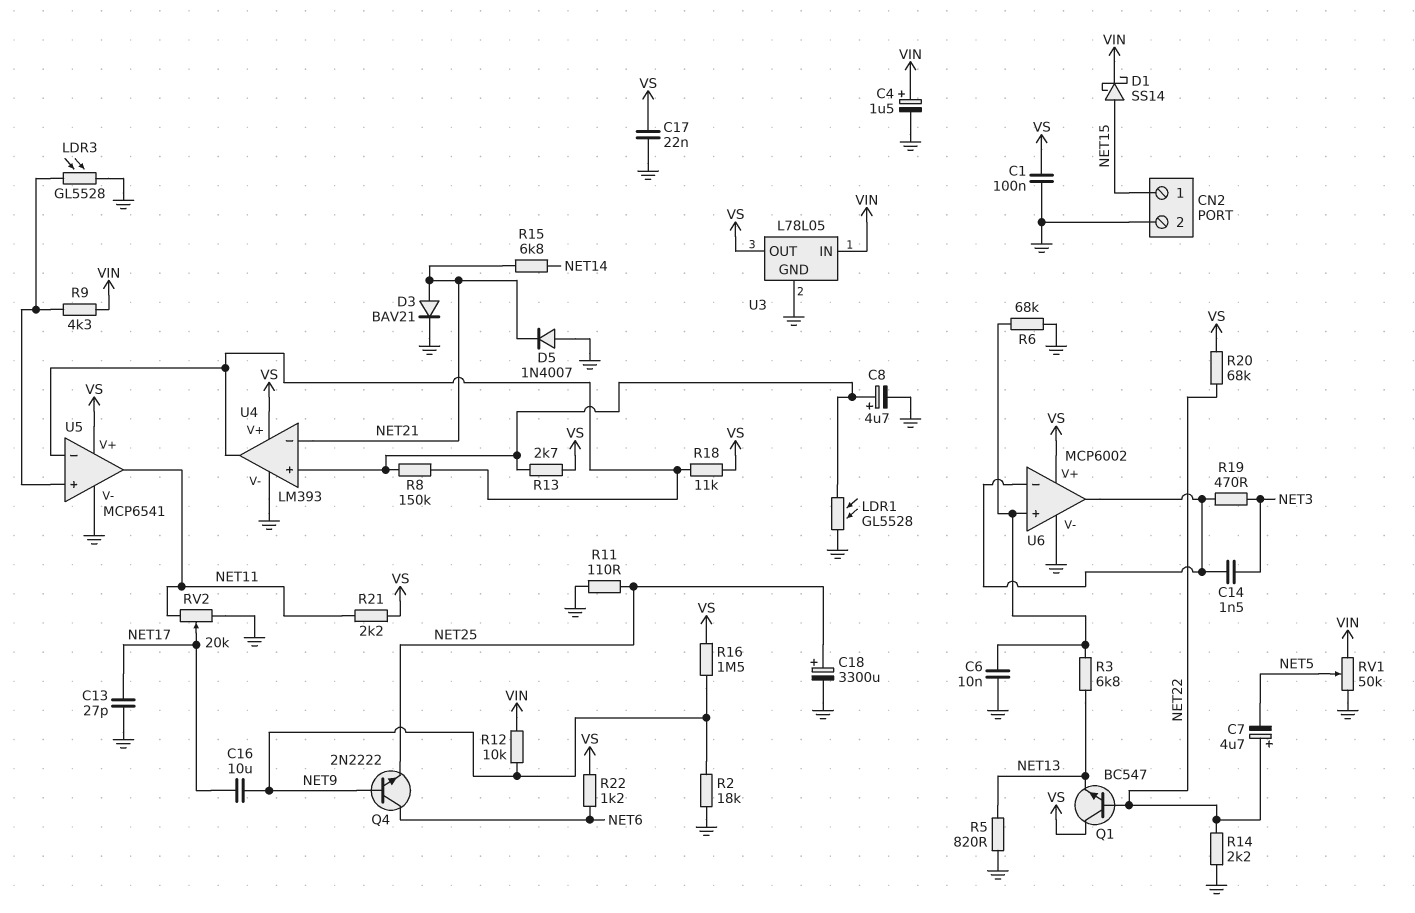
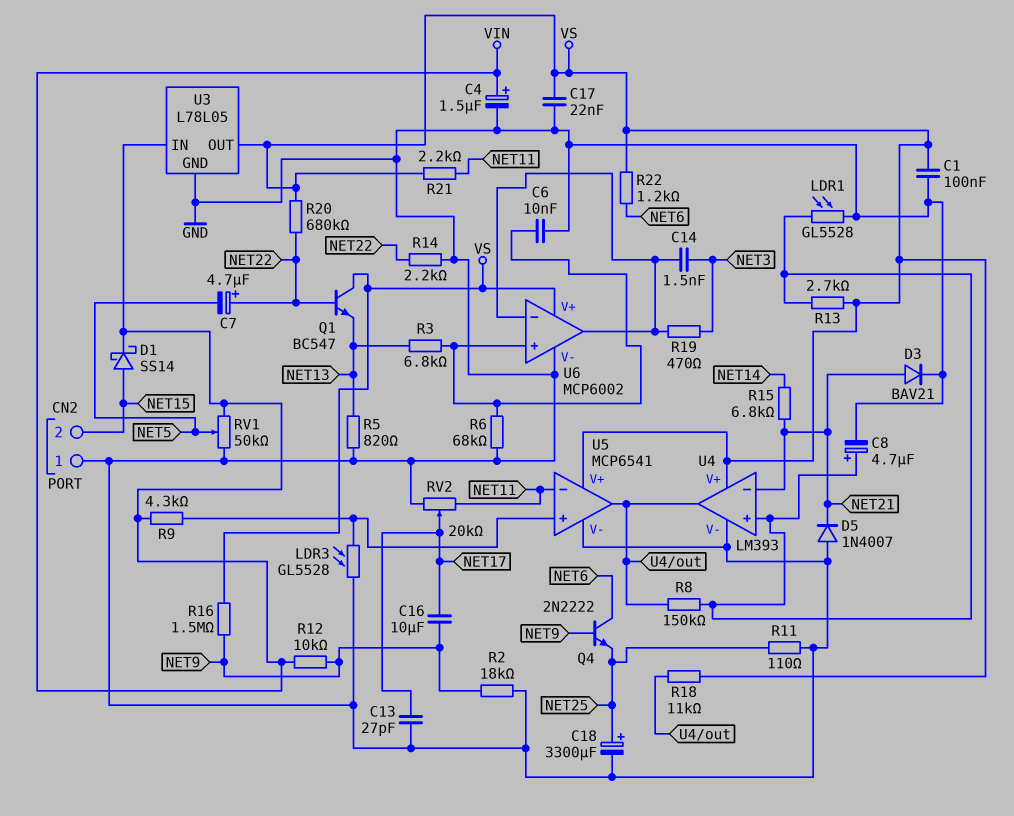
CN2 pin 1: NET15 -> GND
CN2 pin 2: GND -> NET15
R20: 68k (NET22, VS) -> 680k (NET22, VS)
U5 pin in-: U4/out -> NET11
U5 pin out: NET11 -> U4/out

